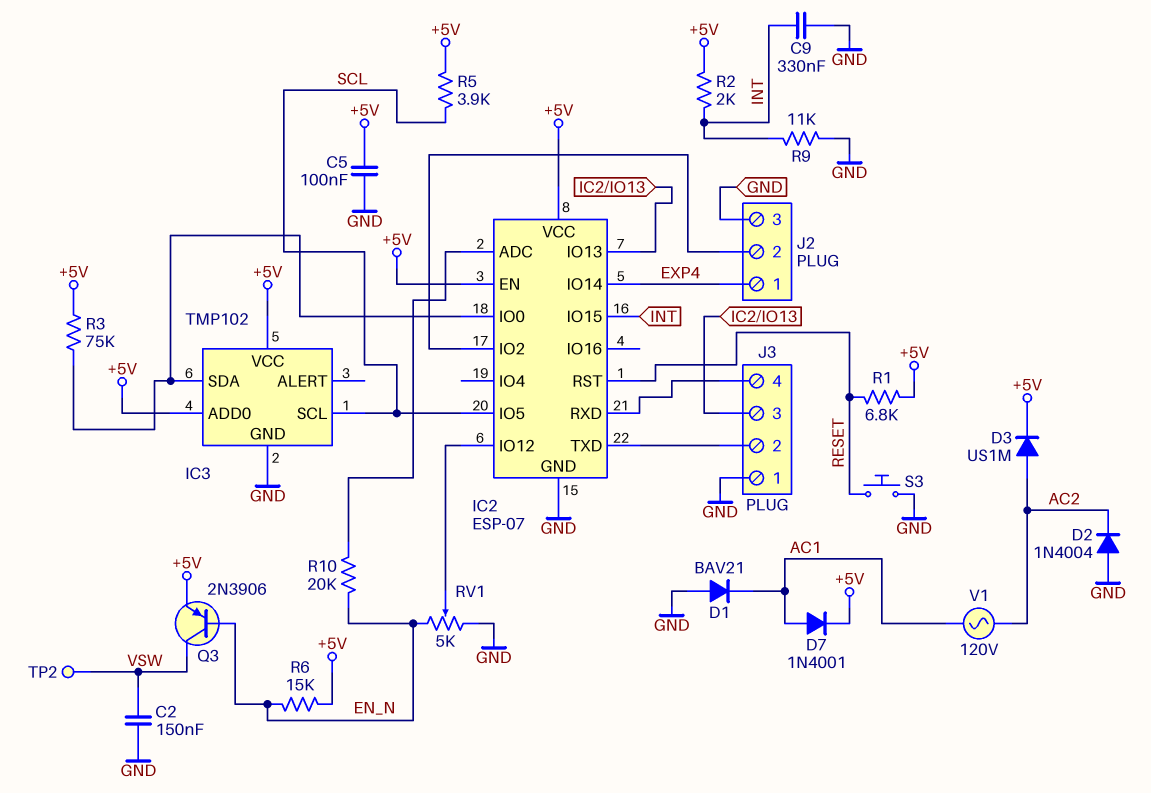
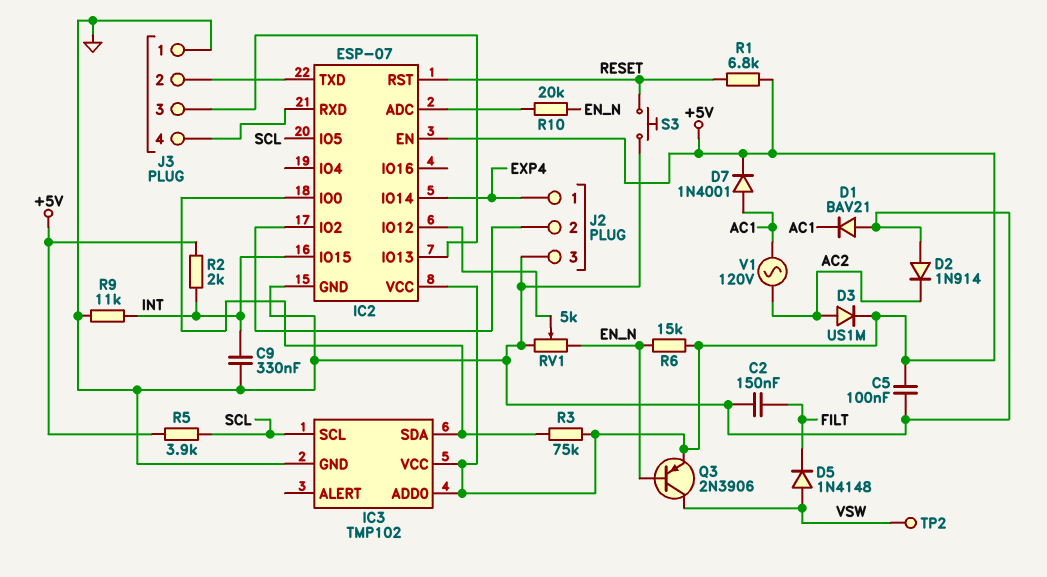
C2: 150nF (GND, VSW) -> 150nF (FILT, GND)
D2: diode 1N4004 (A GND, K AC2) -> diode 1N914 (A GND, K AC2)
D5: none -> diode 1N4148 (A VSW, K FILT)

